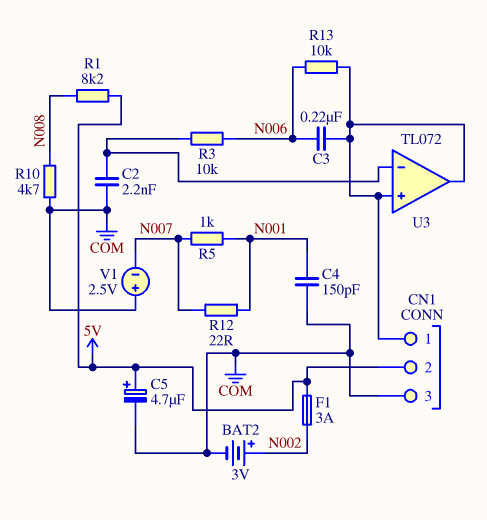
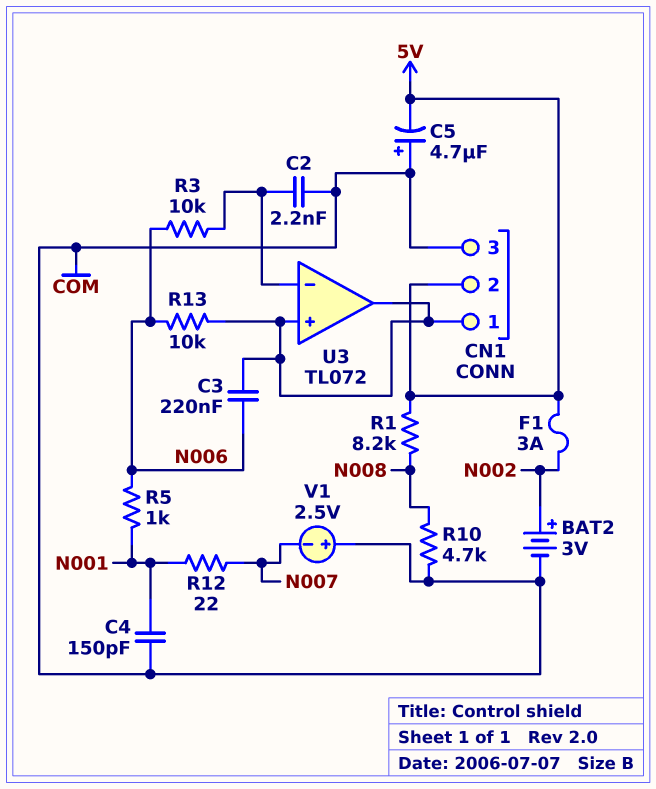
C5: 4.7uF (plus 5V, minus COM) -> 4.7uF (plus COM, minus 5V)
R5: 1k (N001, N007) -> 1k (N001, N006)

